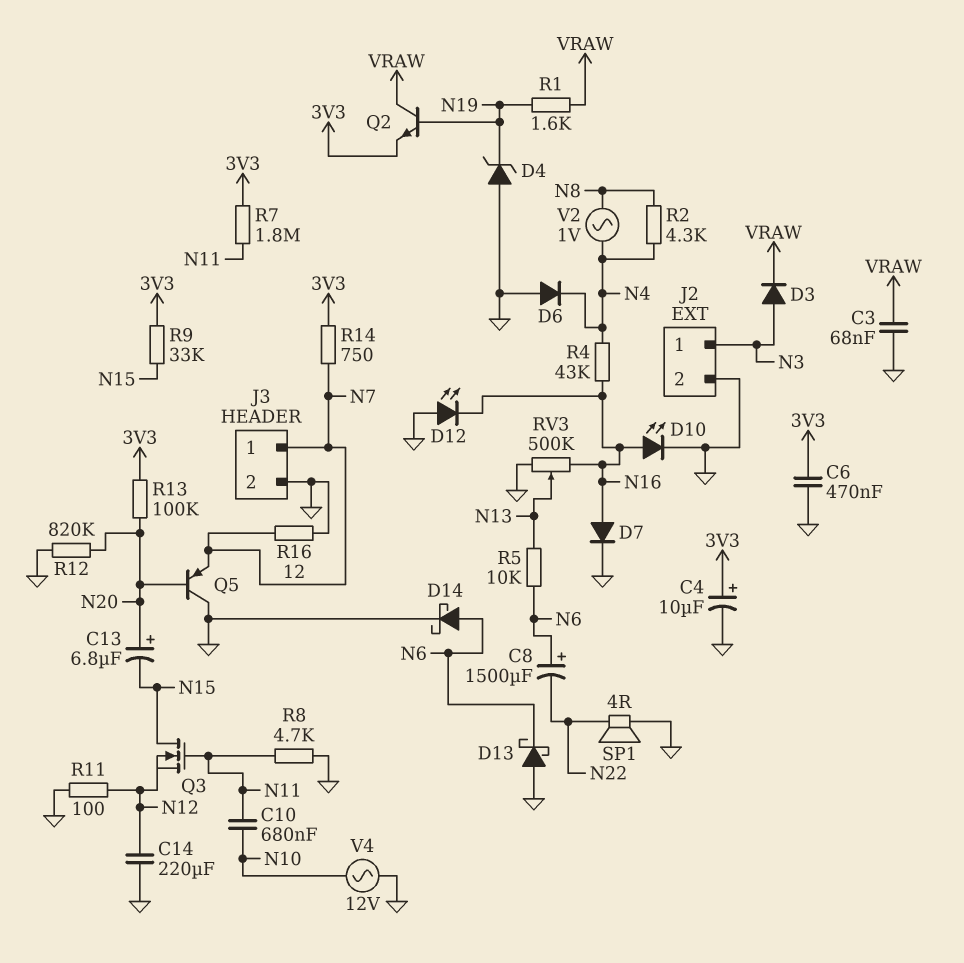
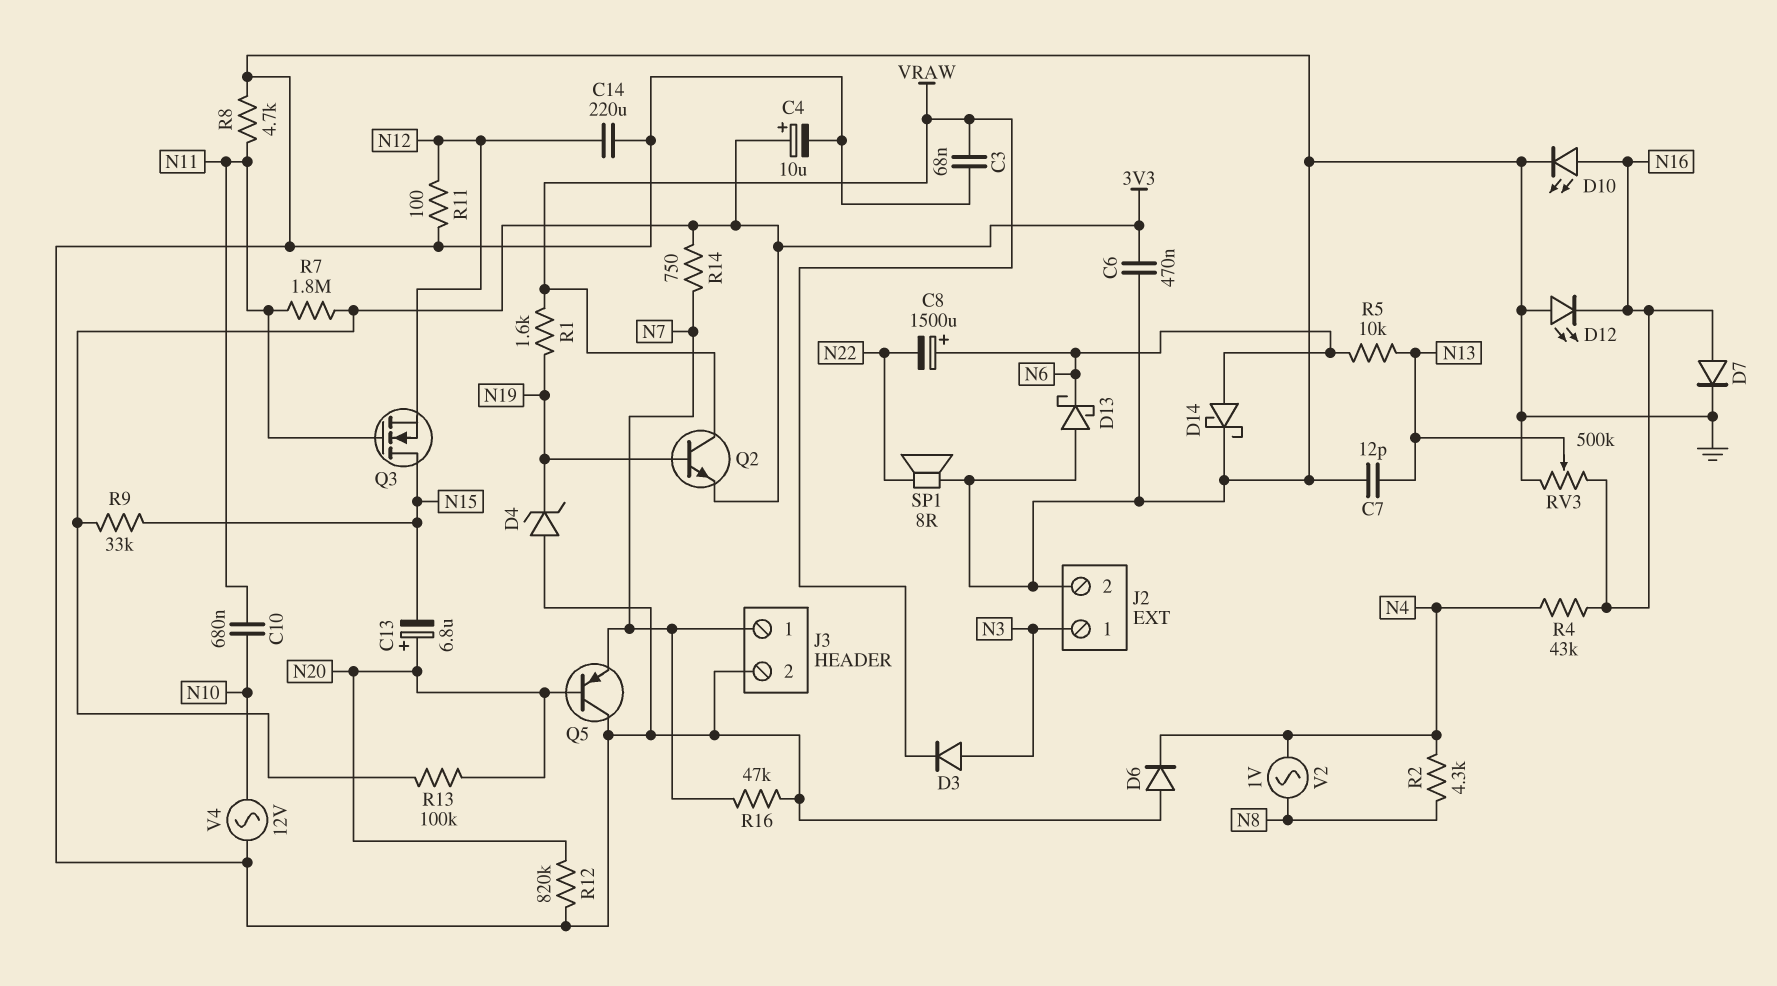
C7: none -> 12pF (GND, N13)
R16: 12 (GND, N7) -> 47k (GND, N7)
SP1: speaker 4R (GND, N22) -> speaker 8R (GND, N22)

